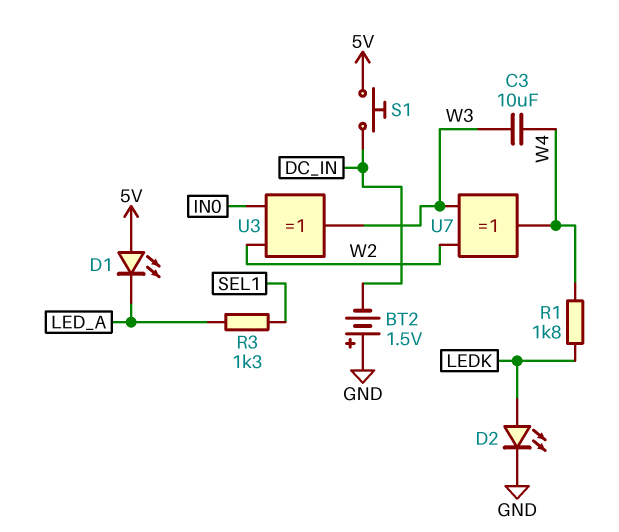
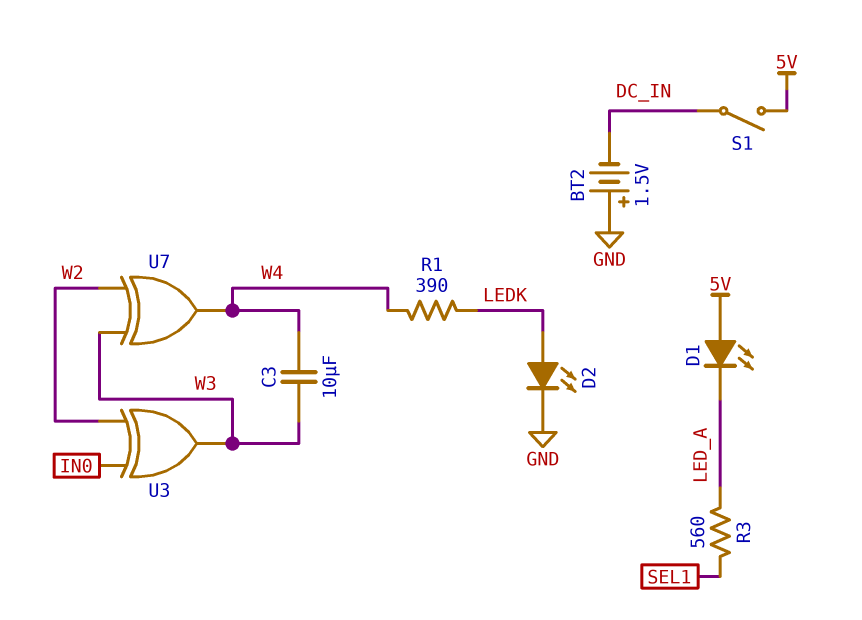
R1: 1.8k (LEDK, W4) -> 390 (LEDK, W4)
R3: 1.3k (LED_A, SEL1) -> 560 (LED_A, SEL1)
S1: button (5V, DC_IN) -> switch (5V, DC_IN)

